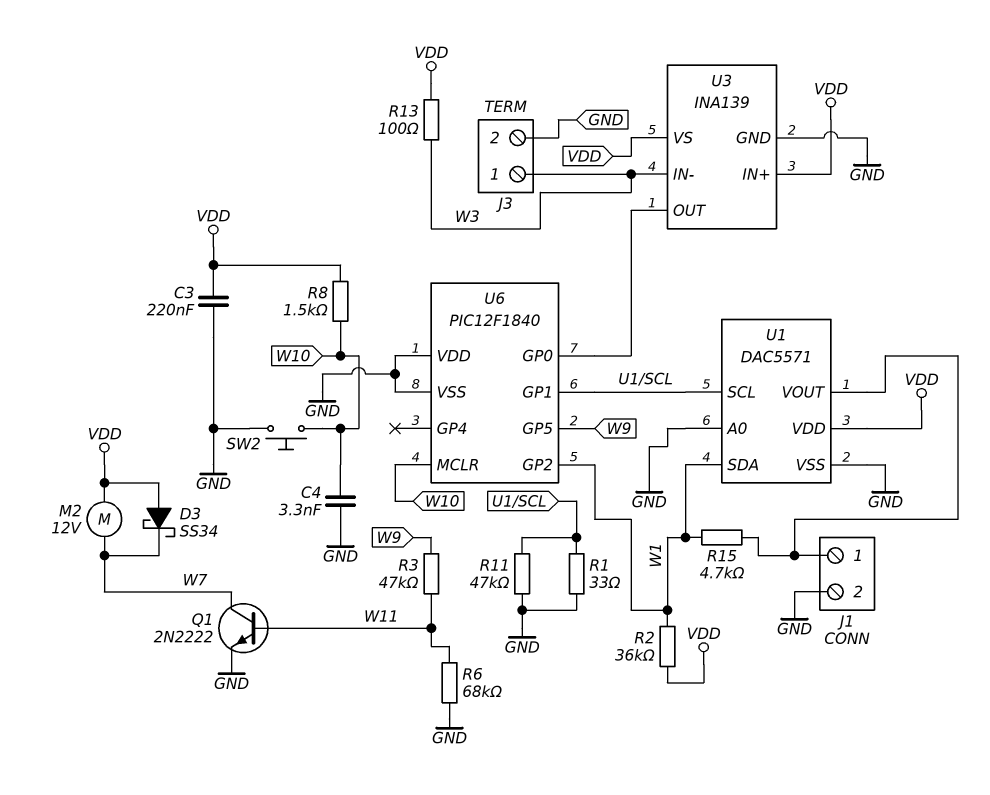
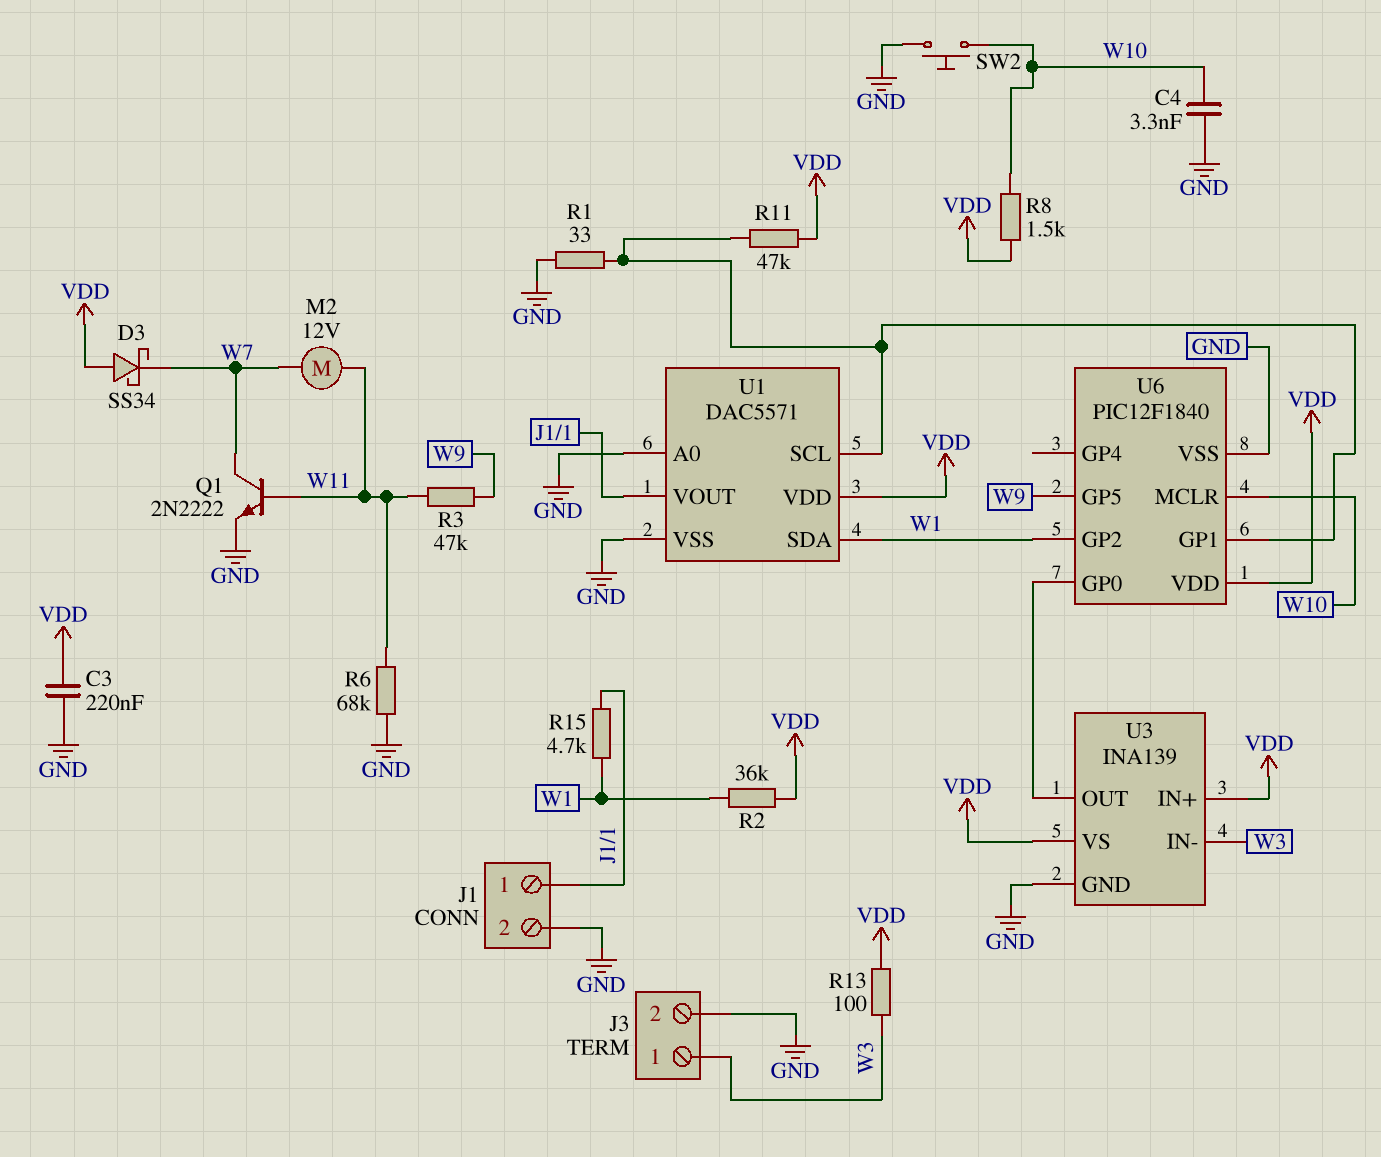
M2: motor 12V (VDD, W7) -> motor 12V (W7, W11)
R11: 47k (GND, U1/SCL) -> 47k (U1/SCL, VDD)
U6 pin VDD: GND -> VDD

